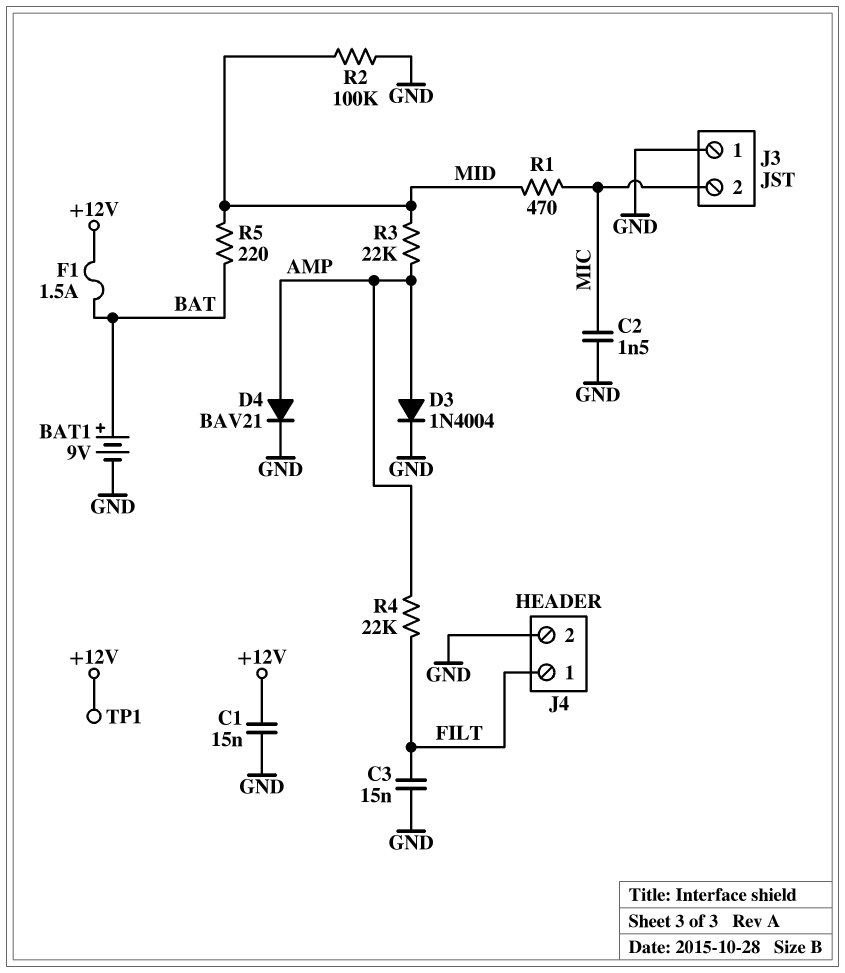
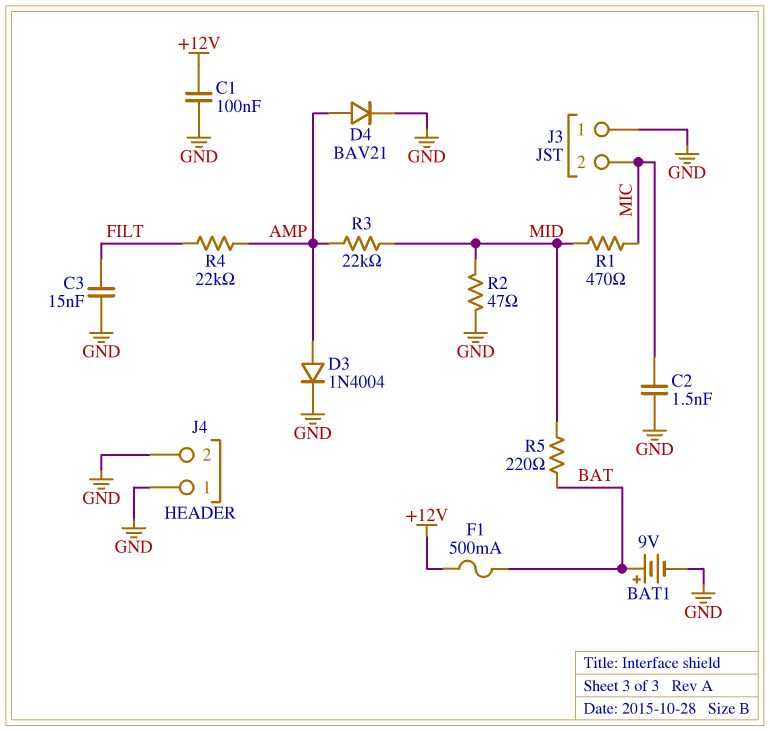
C1: 15nF (+12V, GND) -> 100nF (+12V, GND)
F1: 1.5A (+12V, BAT) -> 500mA (+12V, BAT)
J4 pin 1: FILT -> GND
R2: 100k (GND, MID) -> 47 (GND, MID)
TP1: test point (+12V) -> none

